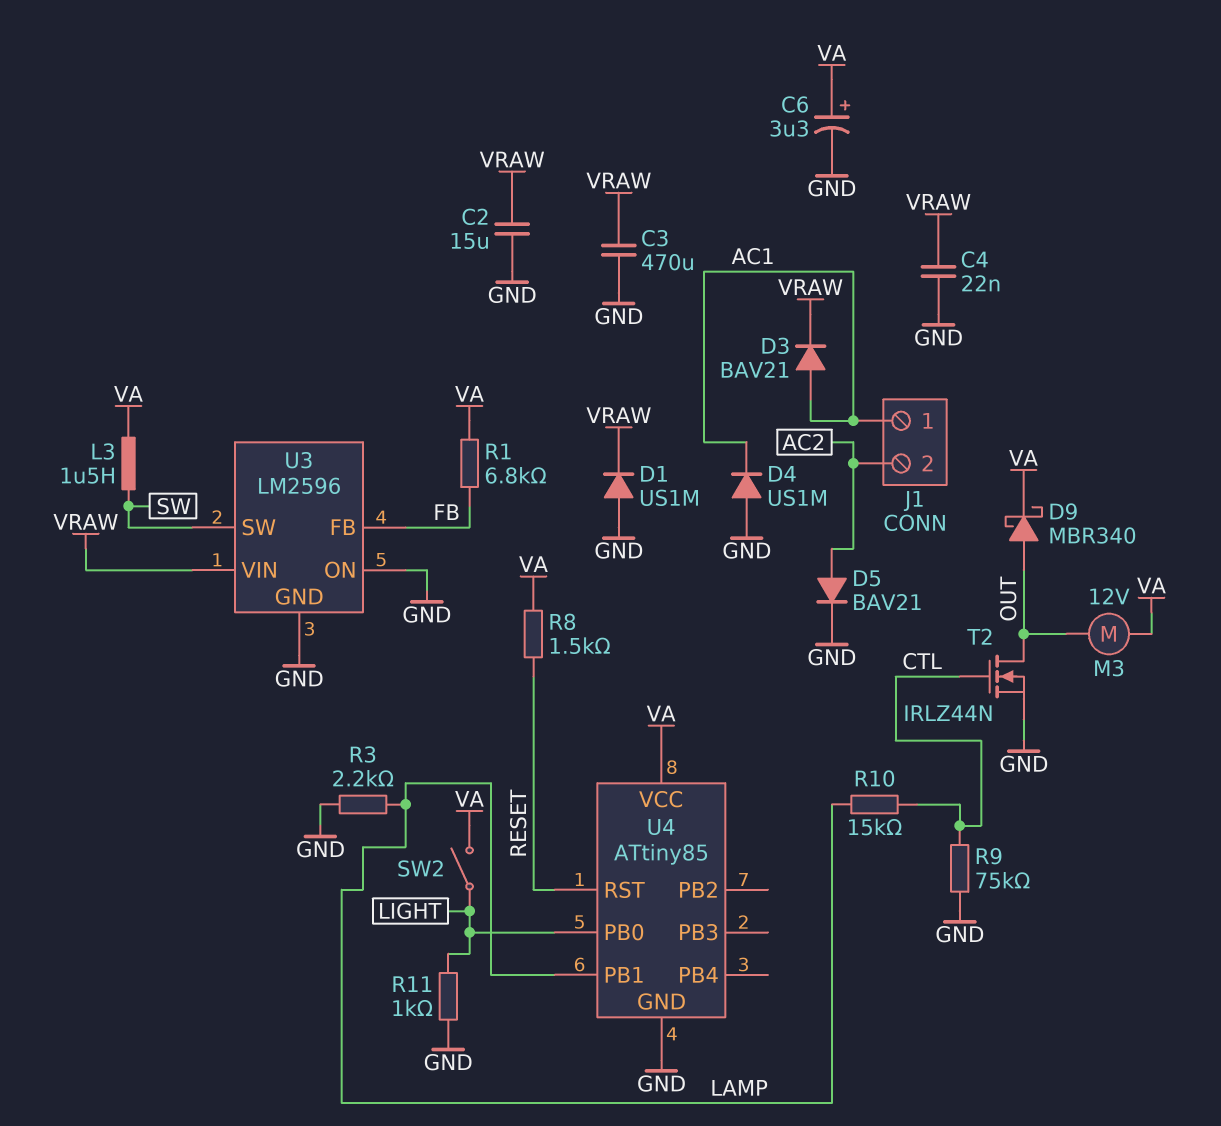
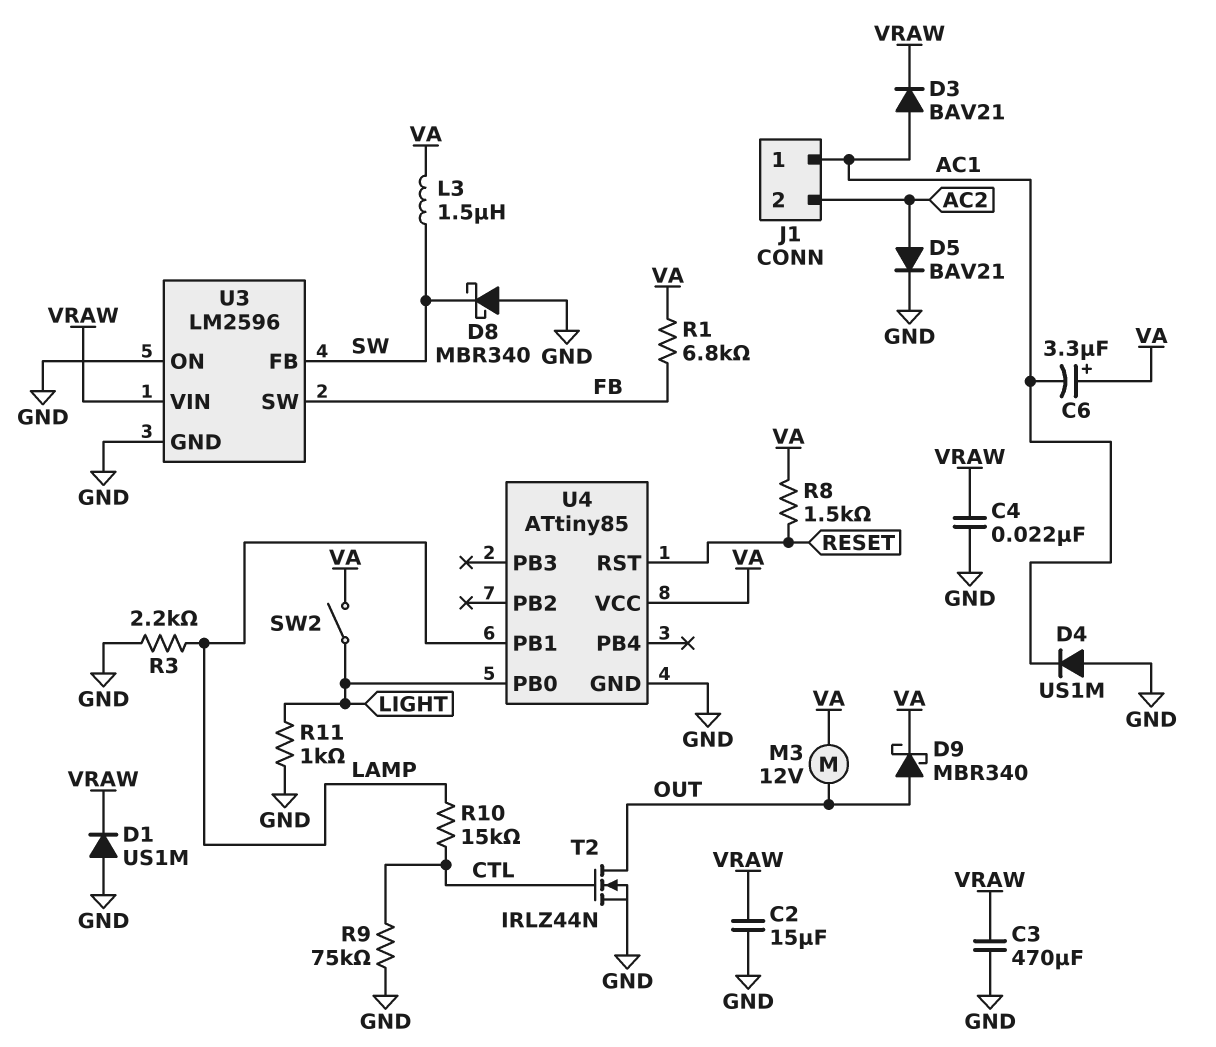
C6: 3.3uF (plus VA, minus GND) -> 3.3uF (plus VA, minus AC1)
D8: none -> schottky MBR340 (A GND, K SW)
U3 pin FB: FB -> SW
U3 pin SW: SW -> FB

